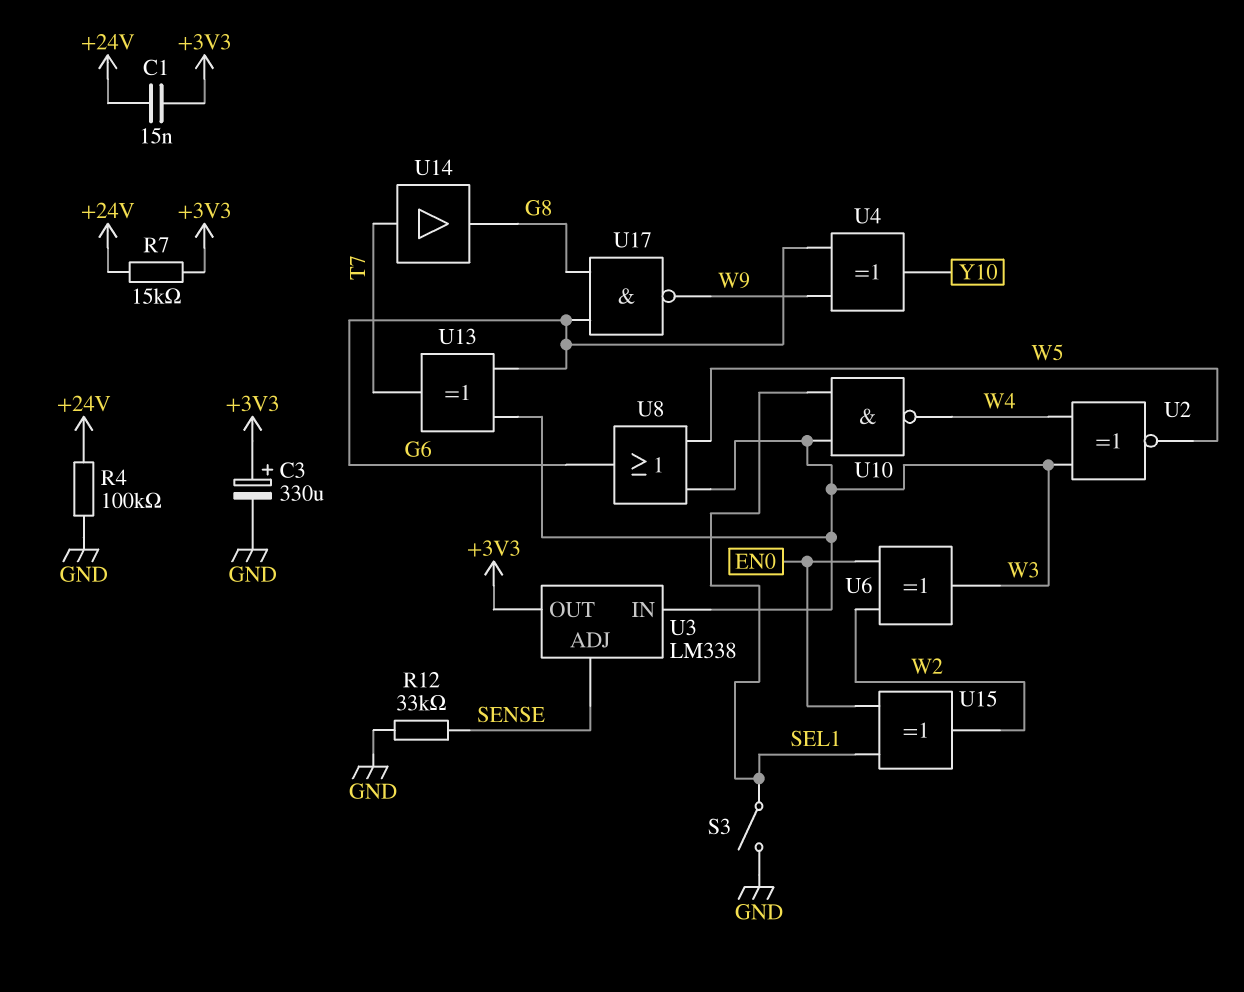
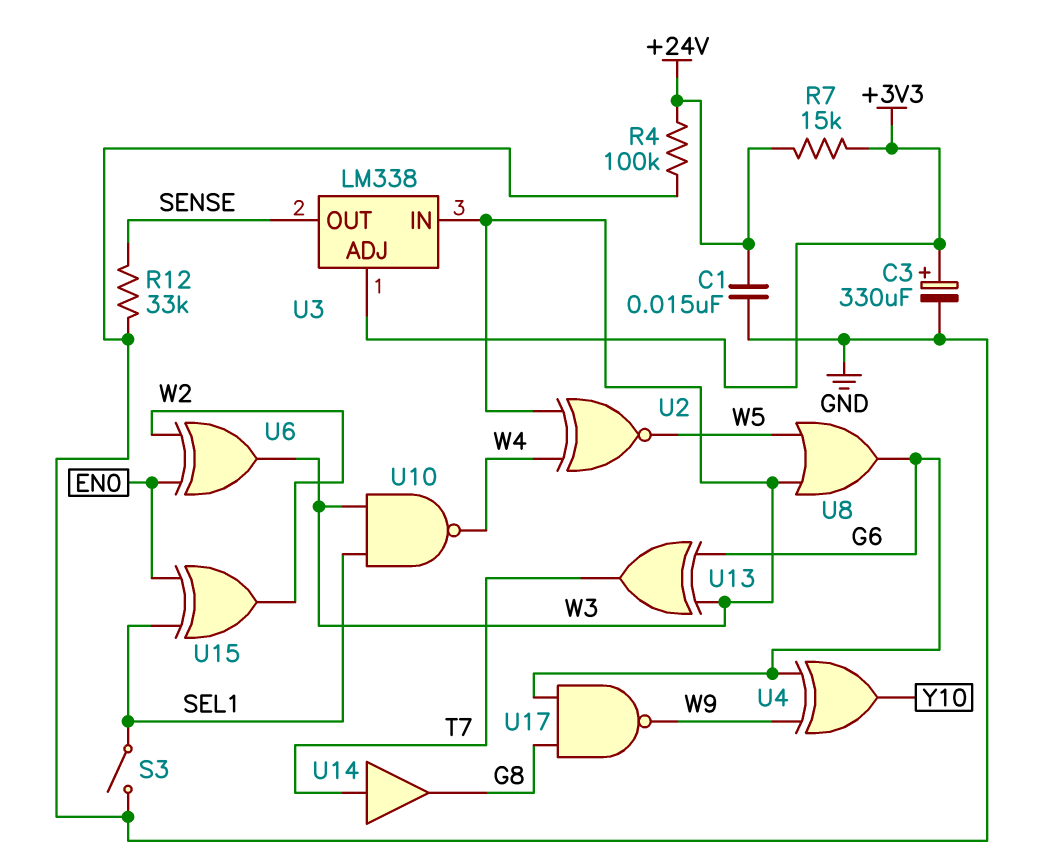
C1: 15nF (+3V3, +24V) -> 15nF (+24V, GND)
U3 pin ADJ: SENSE -> +3V3
U3 pin OUT: +3V3 -> SENSE

